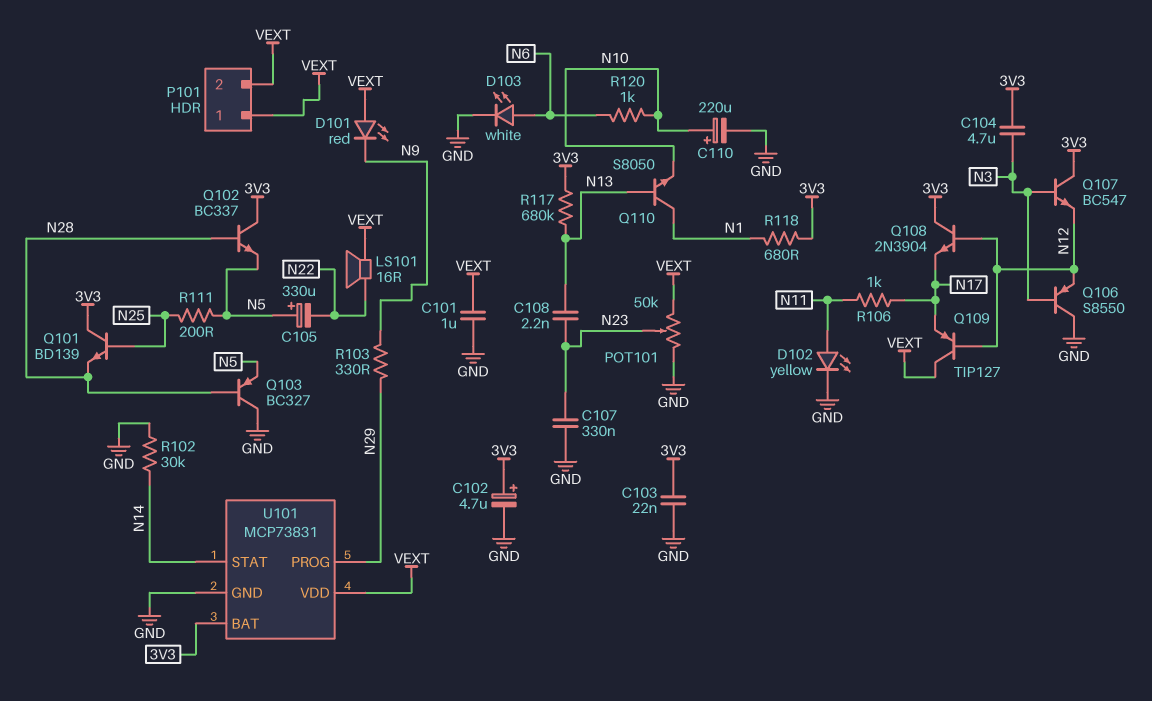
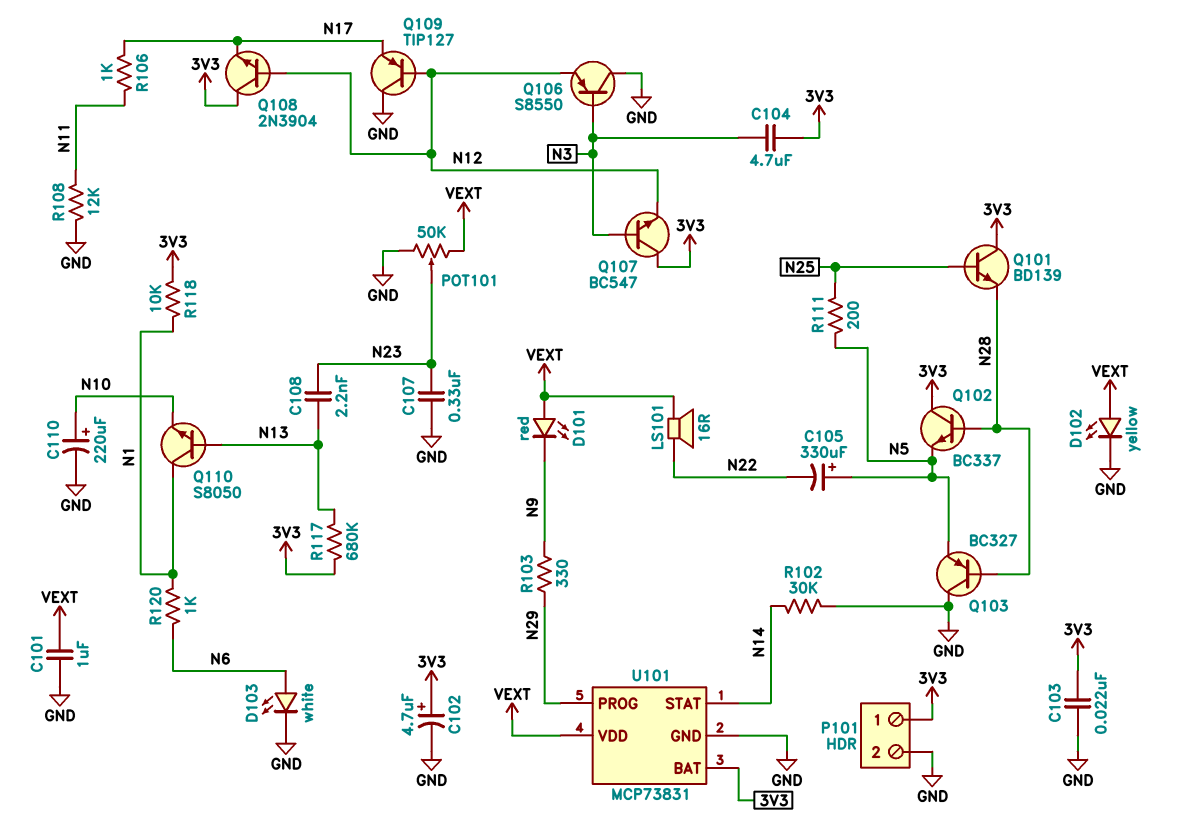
D102: LED yellow (A N11, K GND) -> LED yellow (A VEXT, K GND)
P101 pin 1: VEXT -> 3V3
P101 pin 2: VEXT -> GND
Q109: PNP TIP127 (B N12, C VEXT, E N17) -> PNP TIP127 (B N12, C GND, E N17)
R108: none -> 12k (GND, N11)
R118: 680 (3V3, N1) -> 10k (3V3, N1)
R120: 1k (N6, N10) -> 1k (N1, N6)

